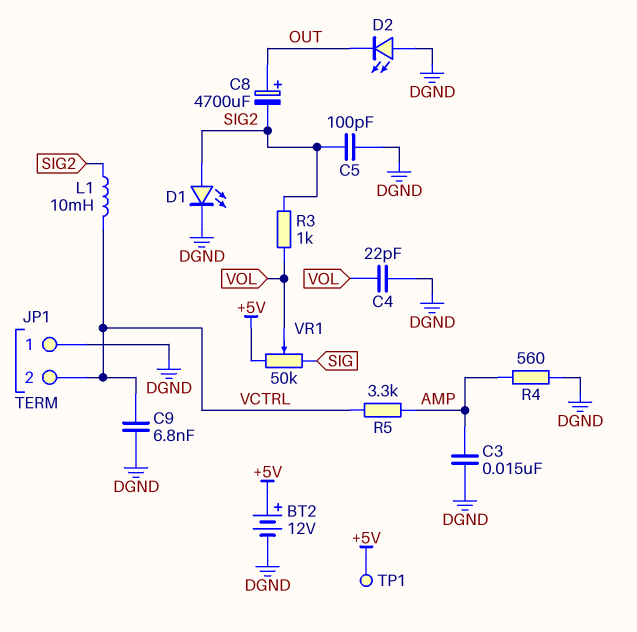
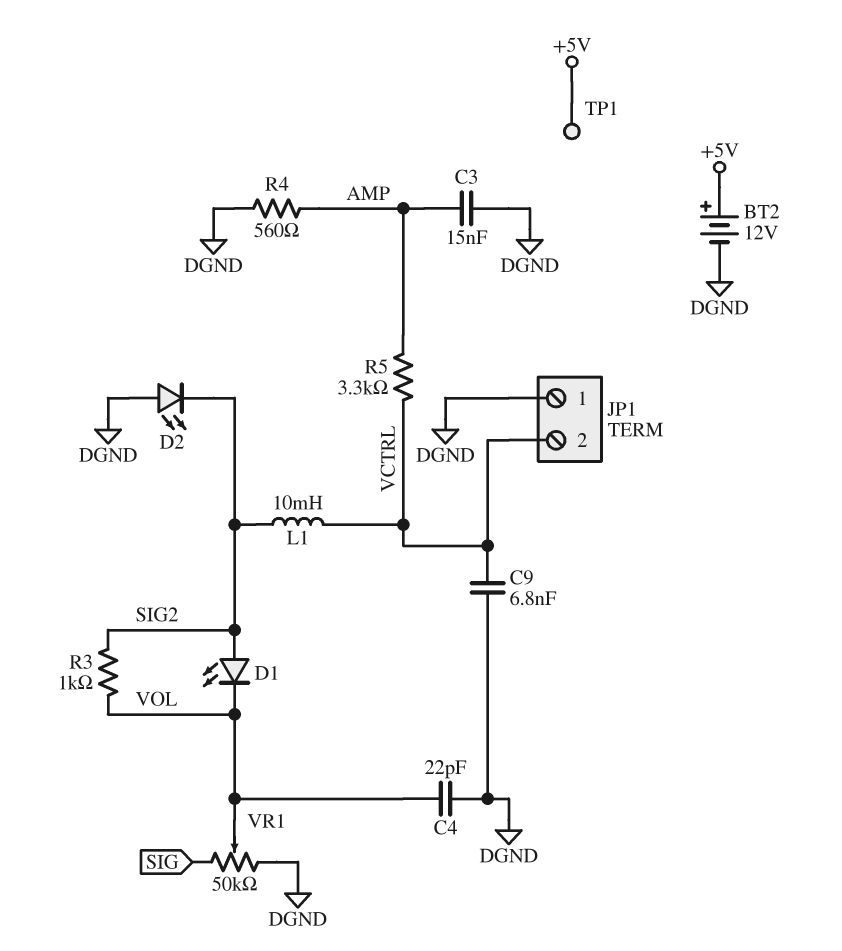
C5: 100pF (DGND, SIG2) -> none
C8: 4700uF (plus OUT, minus SIG2) -> none
D1: LED (A SIG2, K DGND) -> LED (A SIG2, K VOL)
D2: LED (A DGND, K OUT) -> LED (A DGND, K SIG2)
VR1: 50k (+5V, SIG, wiper VOL) -> 50k (DGND, SIG, wiper VOL)

